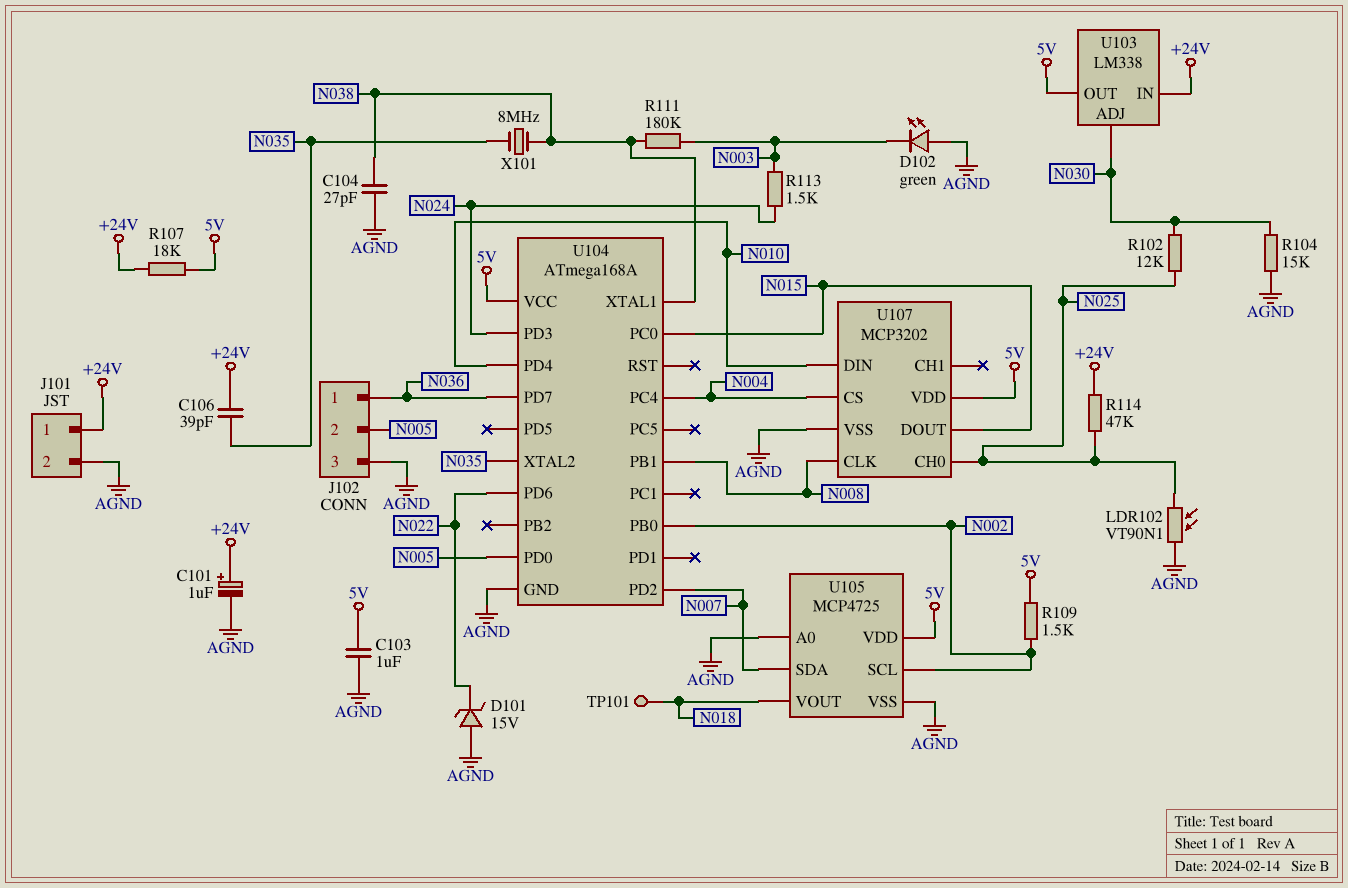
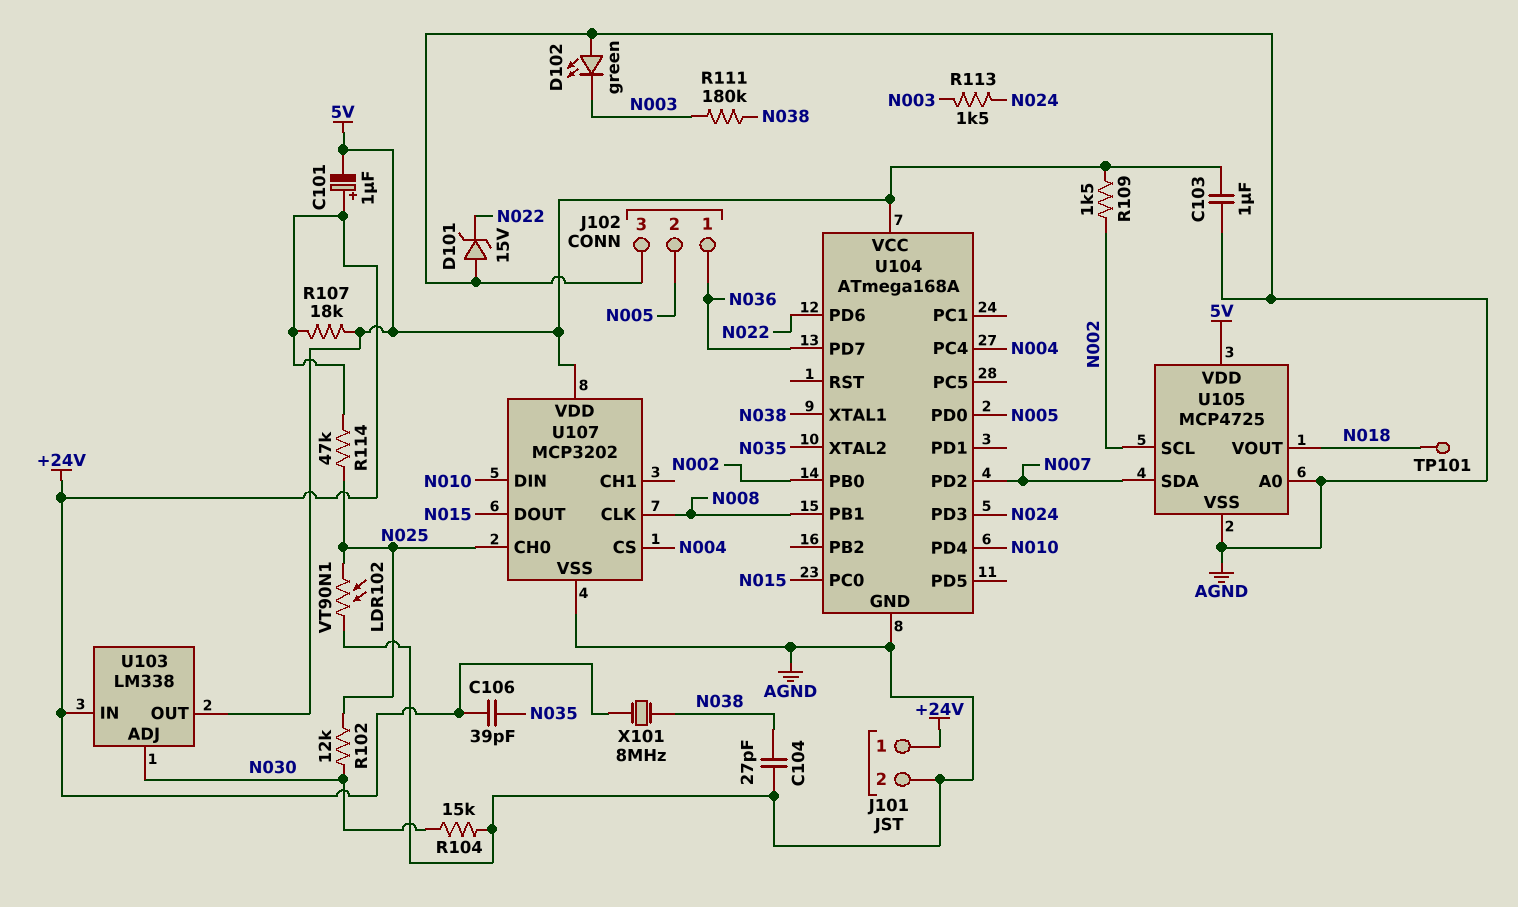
C101: 1uF (plus +24V, minus AGND) -> 1uF (plus +24V, minus 5V)
X101: 8MHz (N035, N038) -> 8MHz (+24V, N038)

